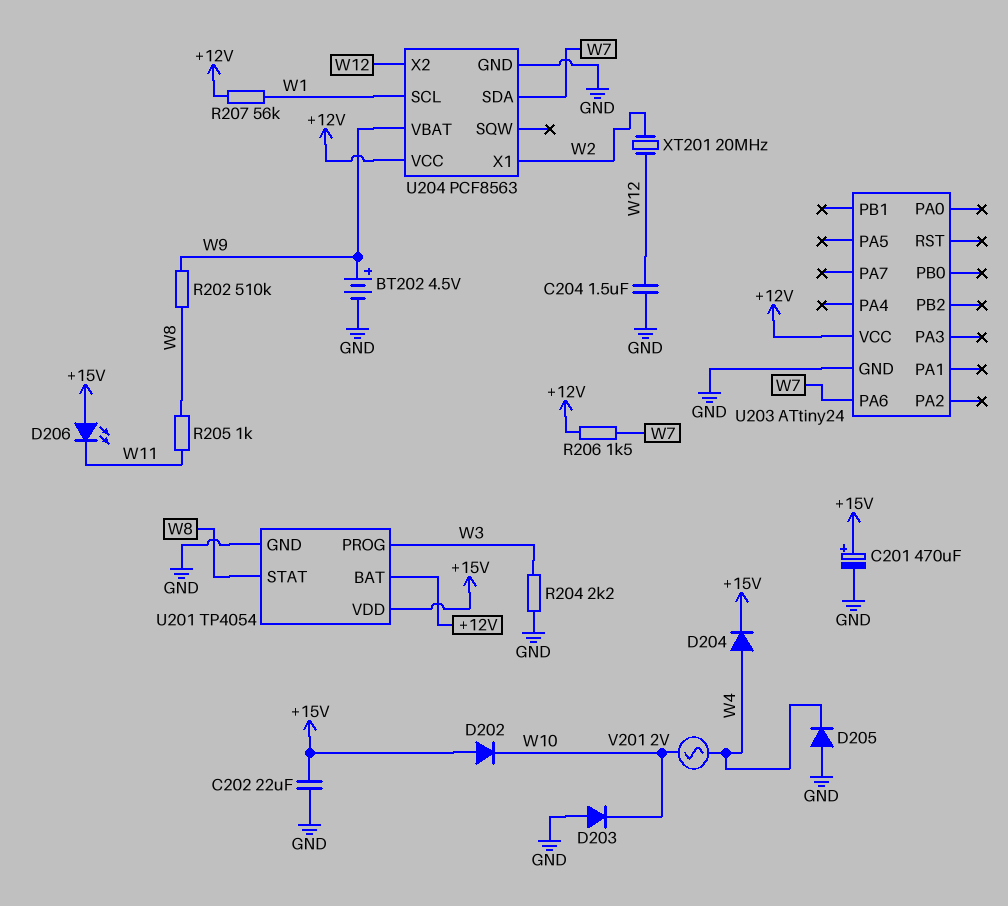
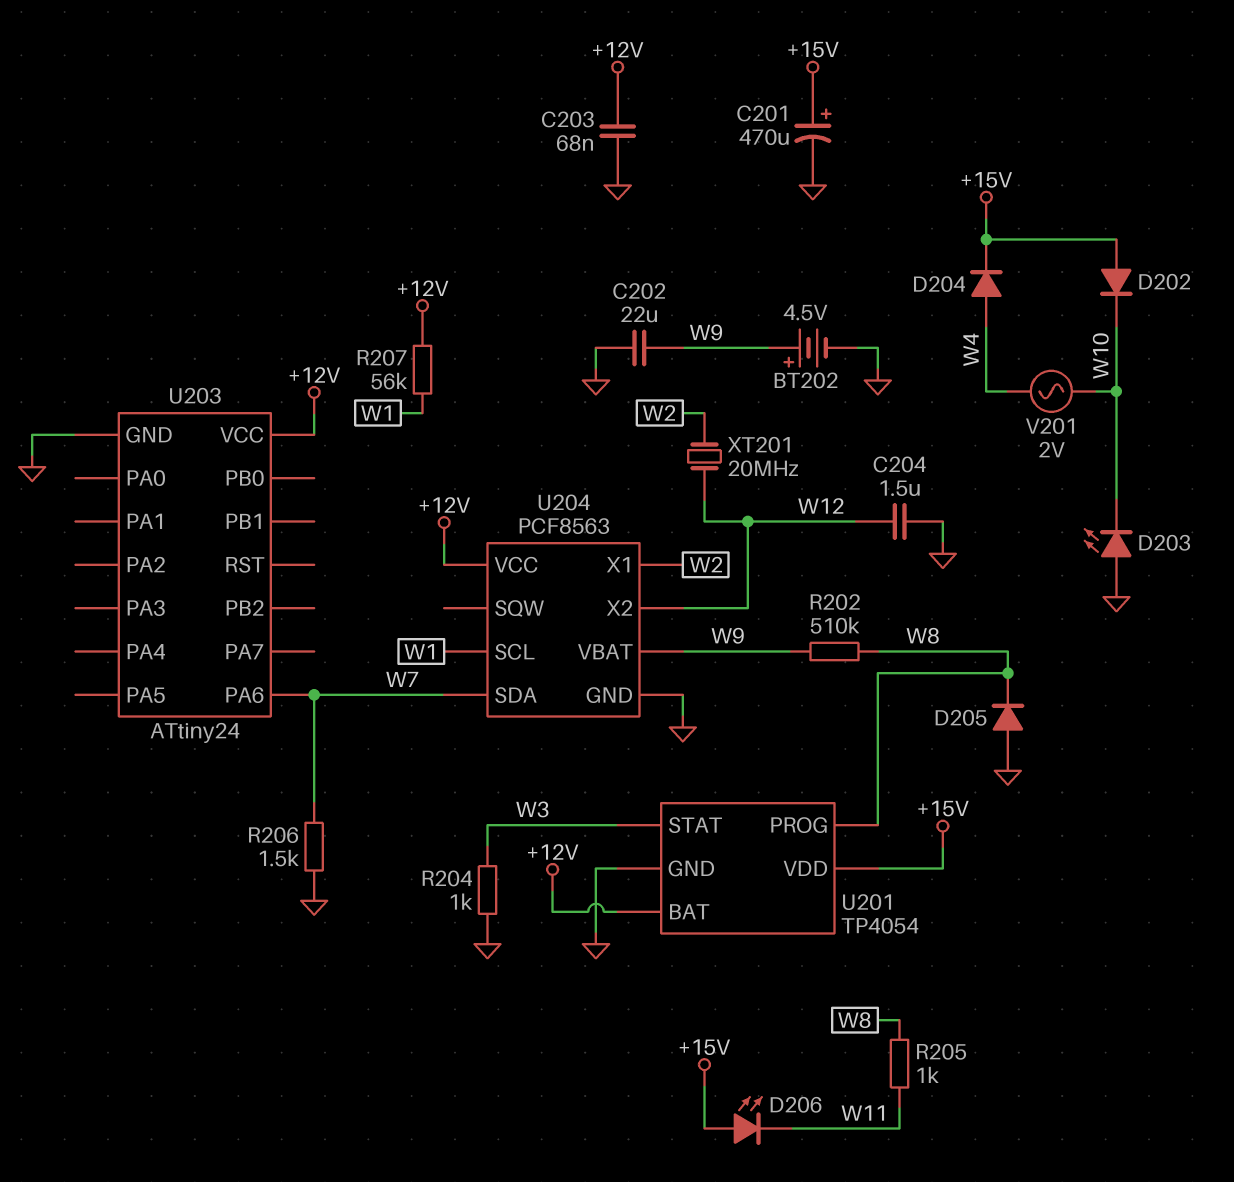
C202: 22uF (+15V, GND) -> 22uF (GND, W9)
C203: none -> 68nF (+12V, GND)
D203: diode (A GND, K W10) -> LED (A GND, K W10)
D205: diode (A GND, K W4) -> diode (A GND, K W8)
R204: 2.2k (GND, W3) -> 1k (GND, W3)
R206: 1.5k (+12V, W7) -> 1.5k (GND, W7)
U201 pin PROG: W3 -> W8
U201 pin STAT: W8 -> W3

